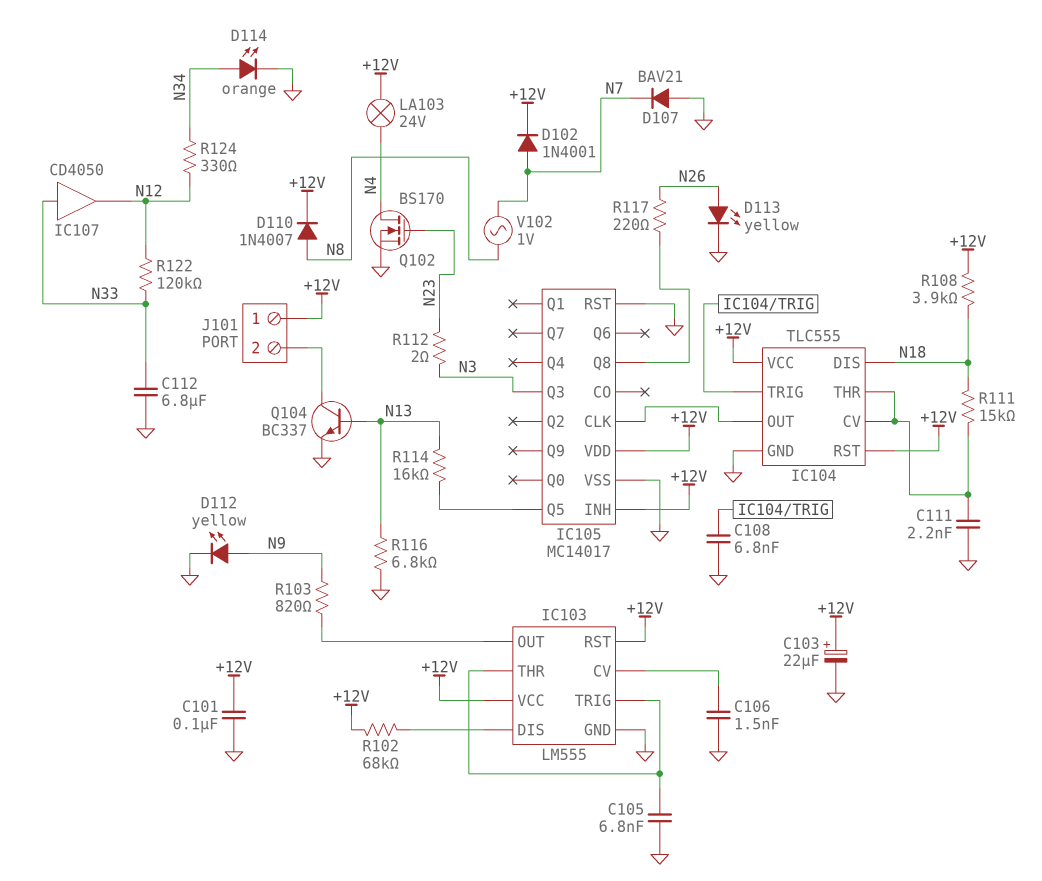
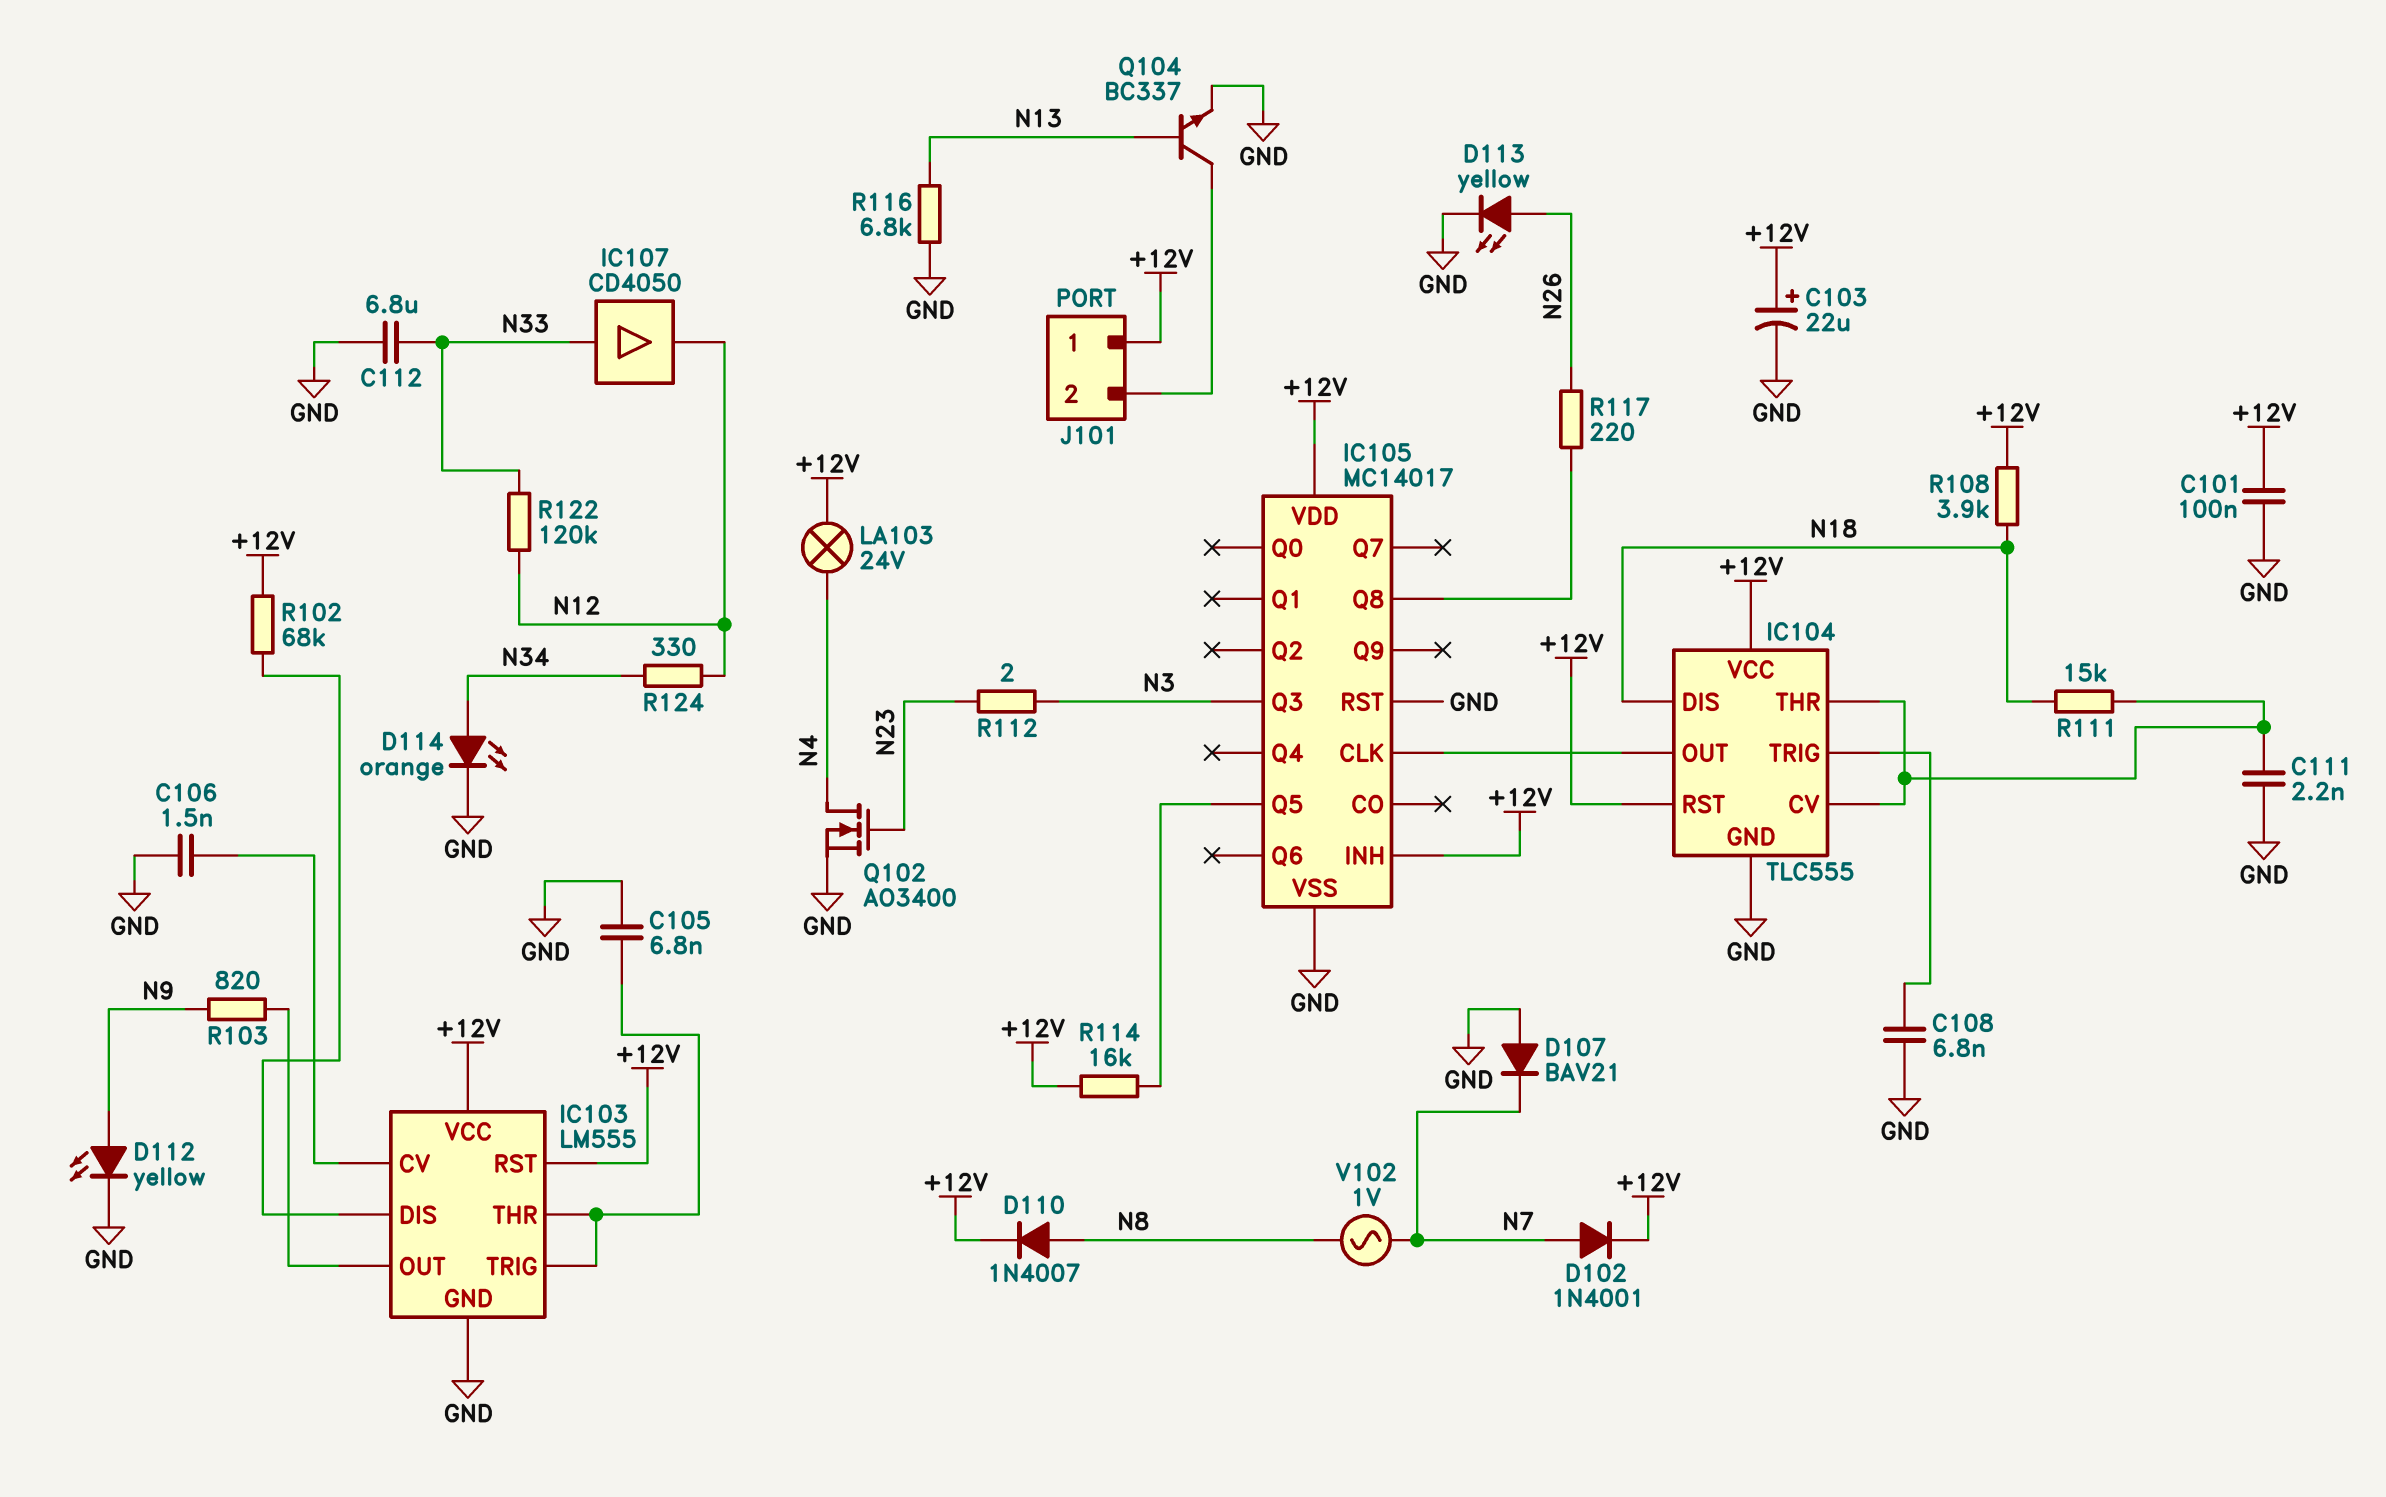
Q102: NMOS BS170 (G N23, D N4, S GND) -> NMOS AO3400 (G N23, D N4, S GND)
R114: 16k (IC105/Q5, N13) -> 16k (+12V, IC105/Q5)

